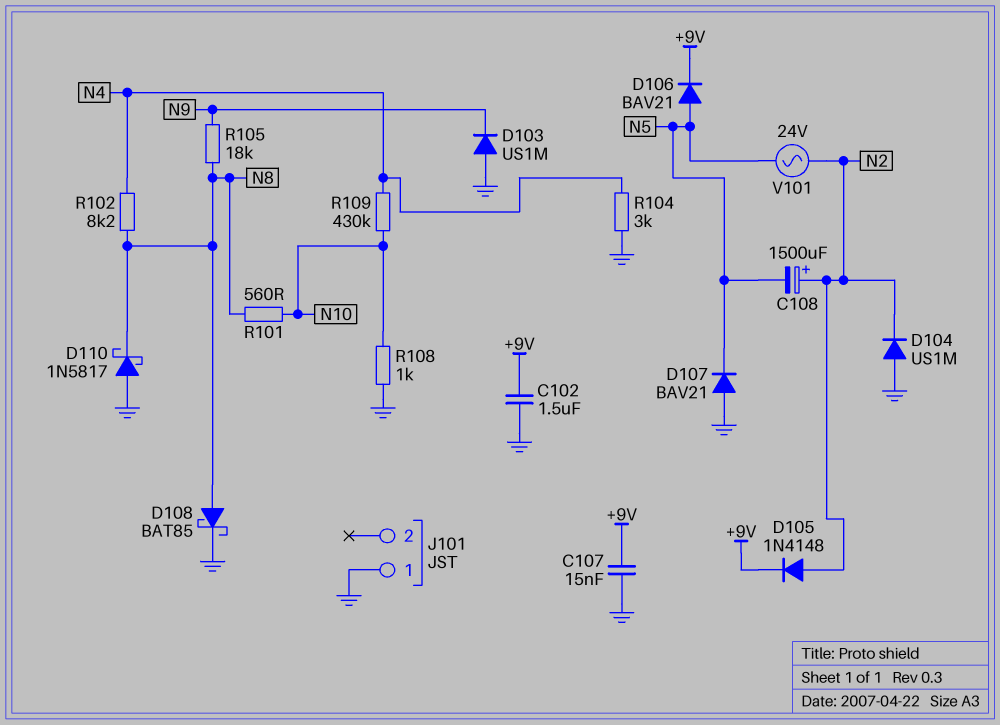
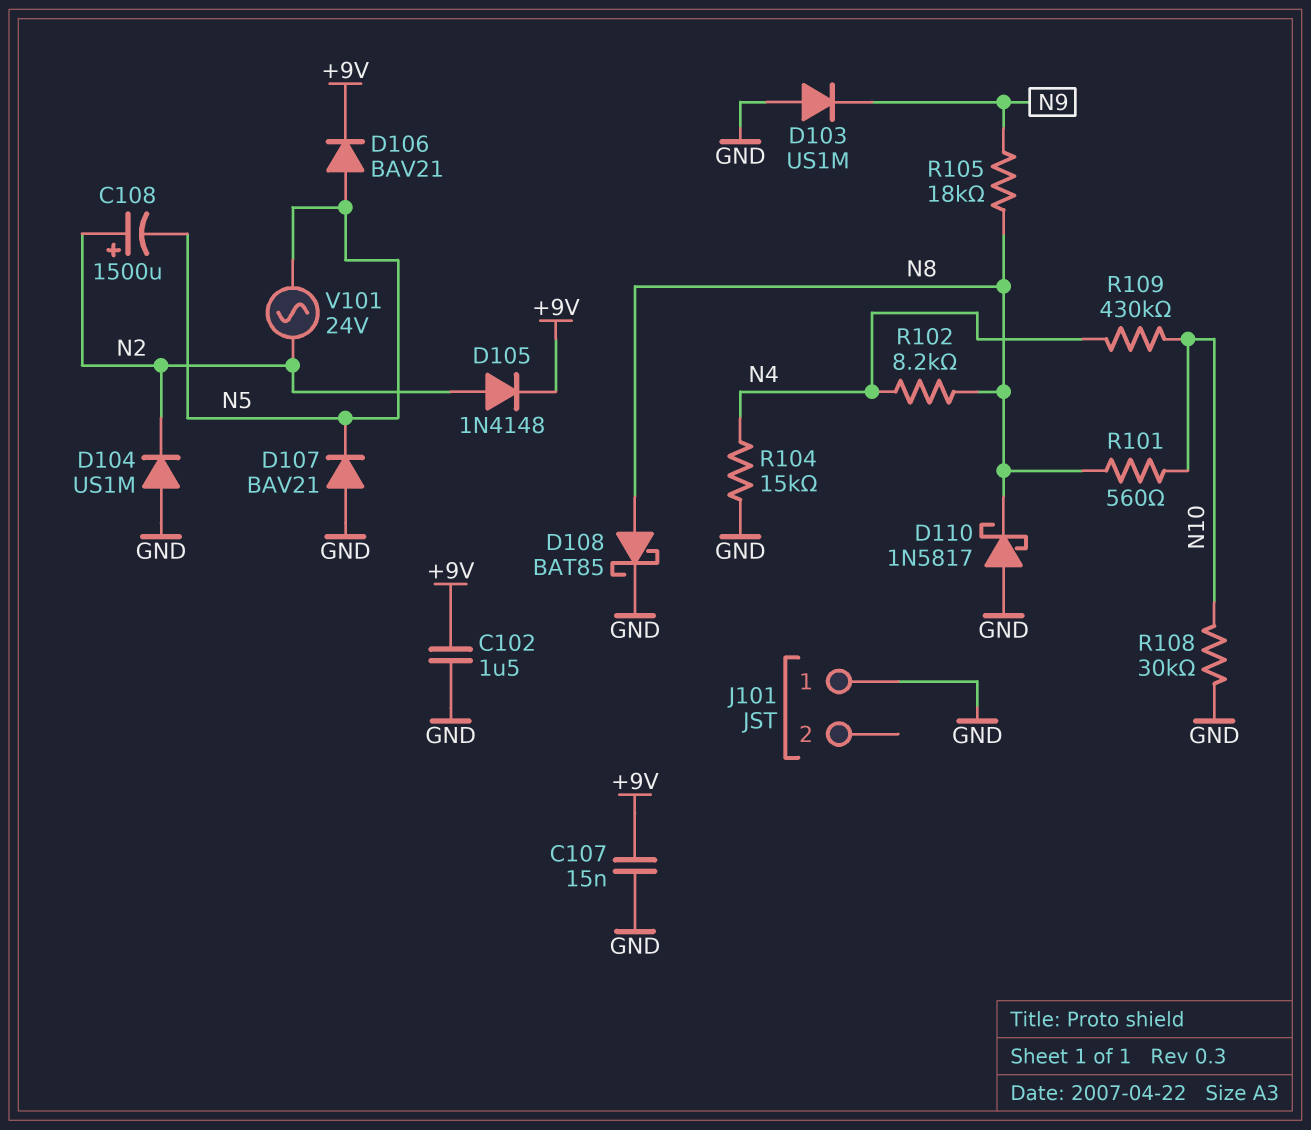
R104: 3k (GND, N4) -> 15k (GND, N4)
R108: 1k (GND, N10) -> 30k (GND, N10)

